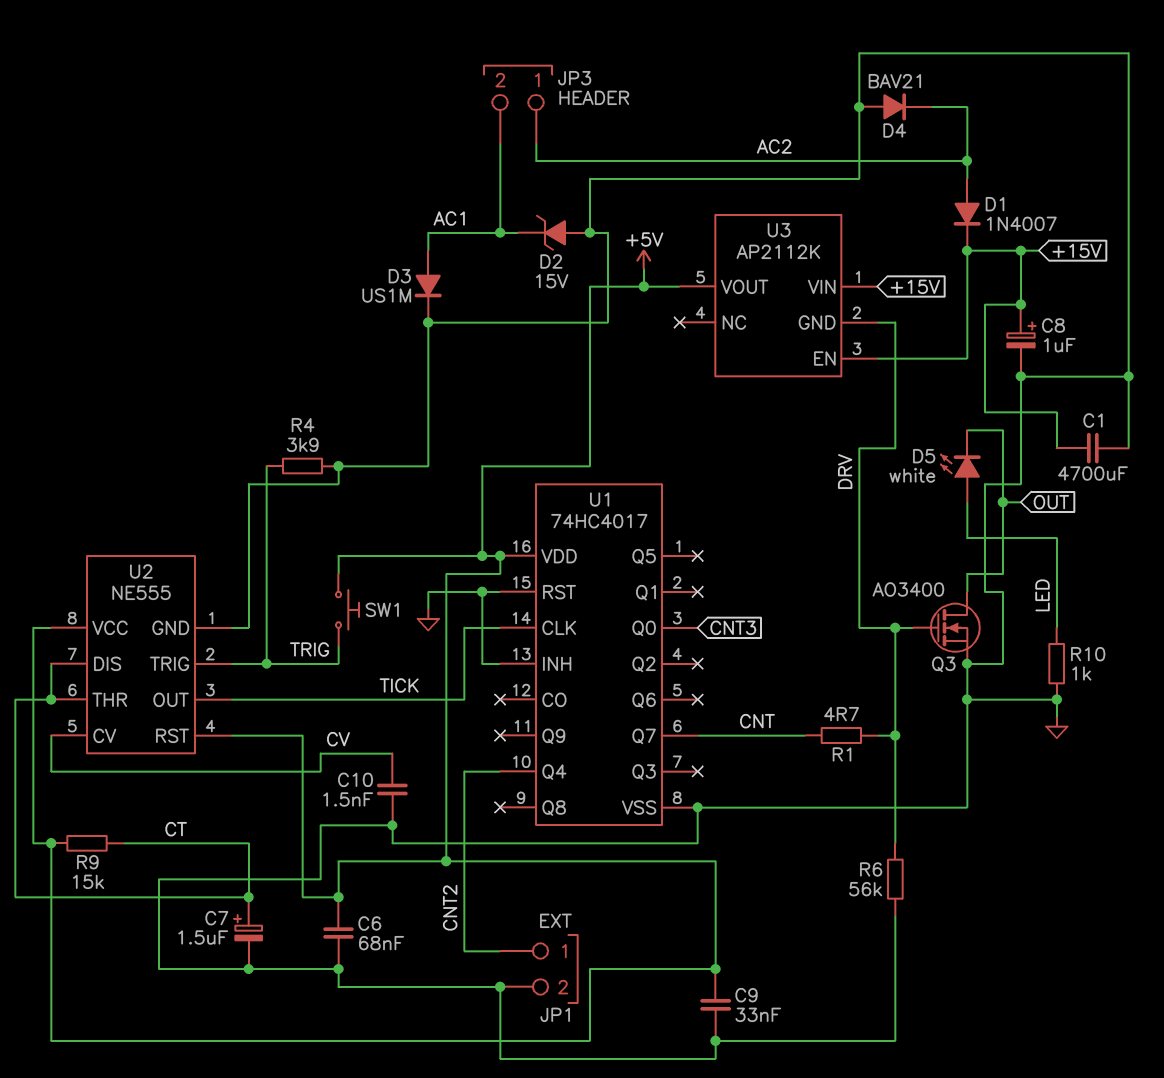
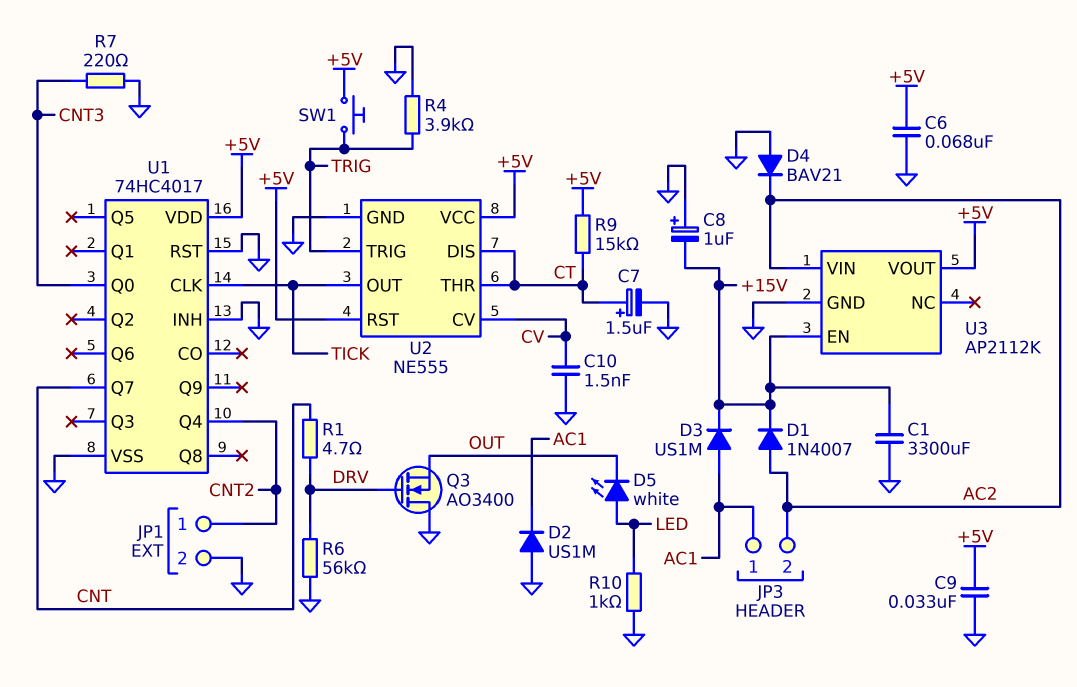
C1: 4700uF (+15V, GND) -> 3300uF (+15V, GND)
C8: 1uF (plus +15V, minus GND) -> 1uF (plus GND, minus +15V)
D2: zener 15V (A GND, K AC1) -> diode US1M (A GND, K AC1)
D3: diode US1M (A AC1, K GND) -> diode US1M (A AC1, K +15V)
JP3 pin 1: AC2 -> AC1
JP3 pin 2: AC1 -> AC2
Q3: NMOS AO3400 (G DRV, D OUT, S GND) -> NMOS AO3400 (G DRV, D GND, S OUT)
R7: none -> 220 (CNT3, GND)
U3 pin GND: DRV -> GND
U3 pin VIN: +15V -> AC2

